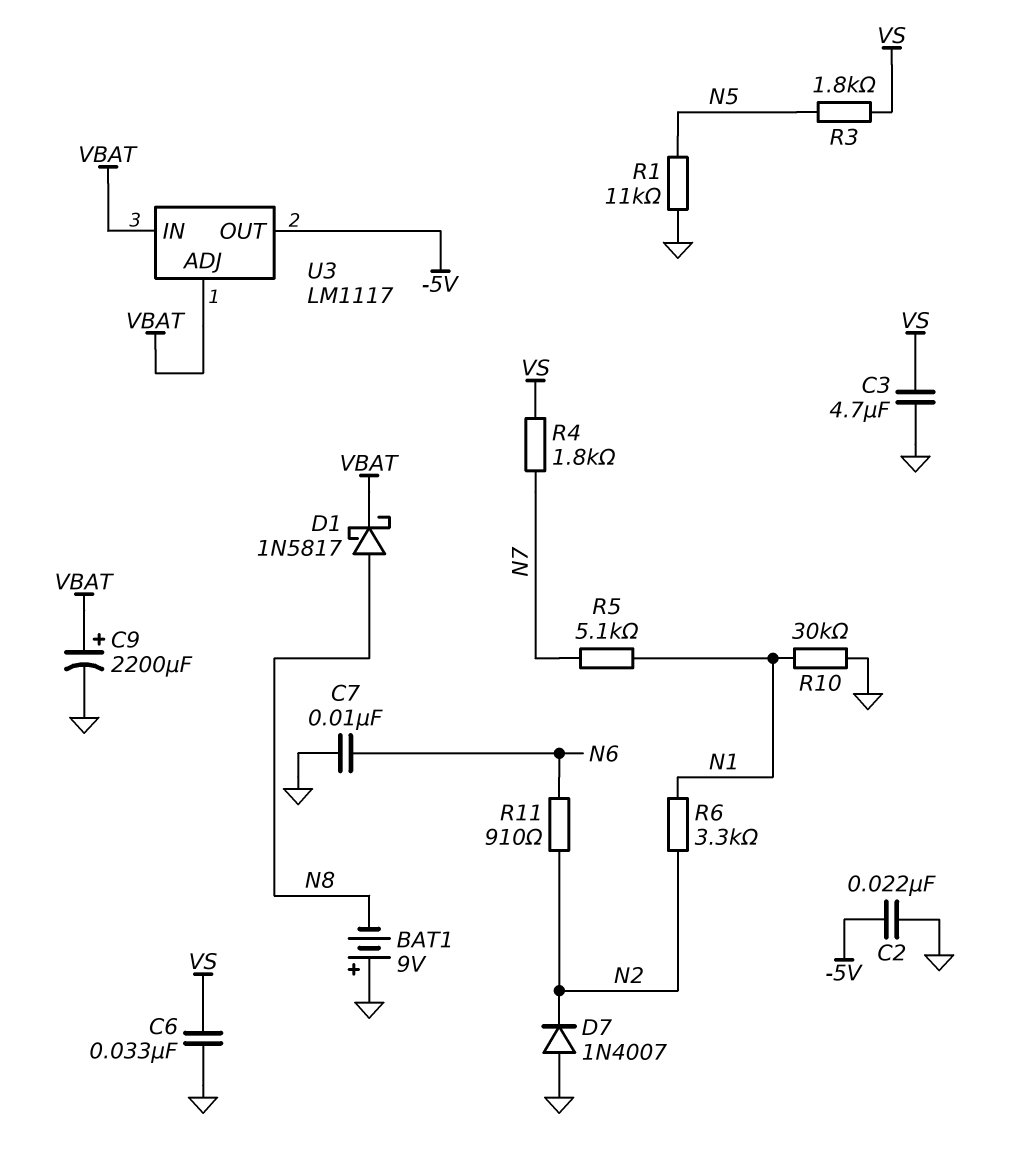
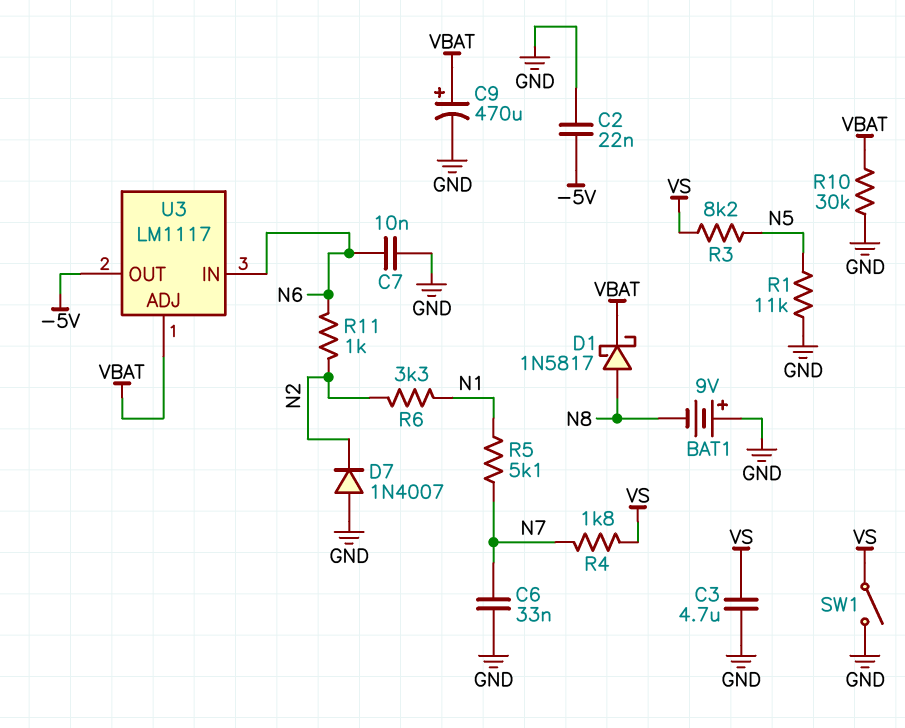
C6: 33nF (GND, VS) -> 33nF (GND, N7)
C9: 2200uF (plus VBAT, minus GND) -> 470uF (plus VBAT, minus GND)
R3: 1.8k (N5, VS) -> 8.2k (N5, VS)
R10: 30k (GND, N1) -> 30k (GND, VBAT)
R11: 910 (N2, N6) -> 1k (N2, N6)
SW1: none -> switch (GND, VS)
U3 pin IN: VBAT -> N6

